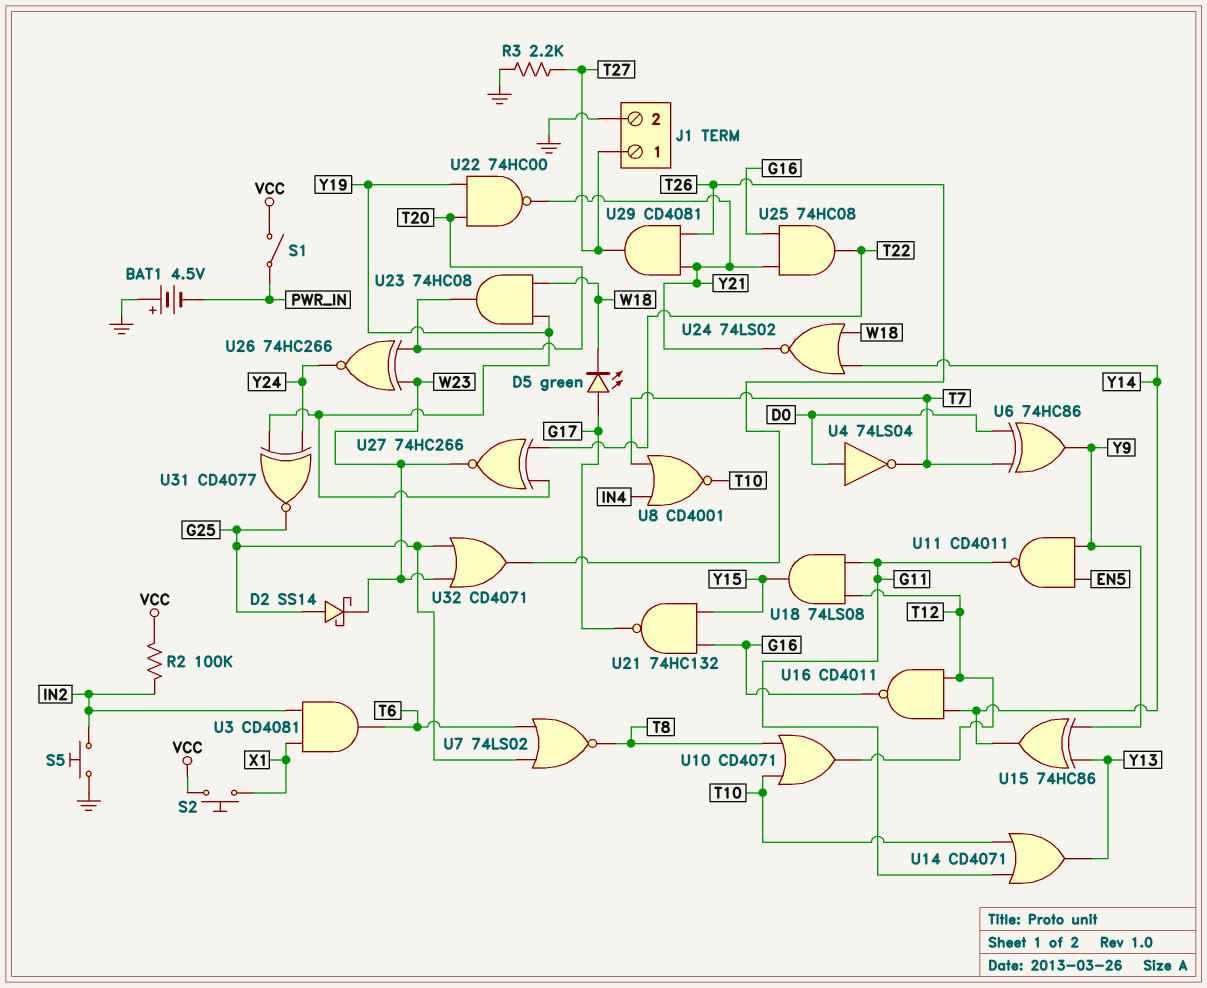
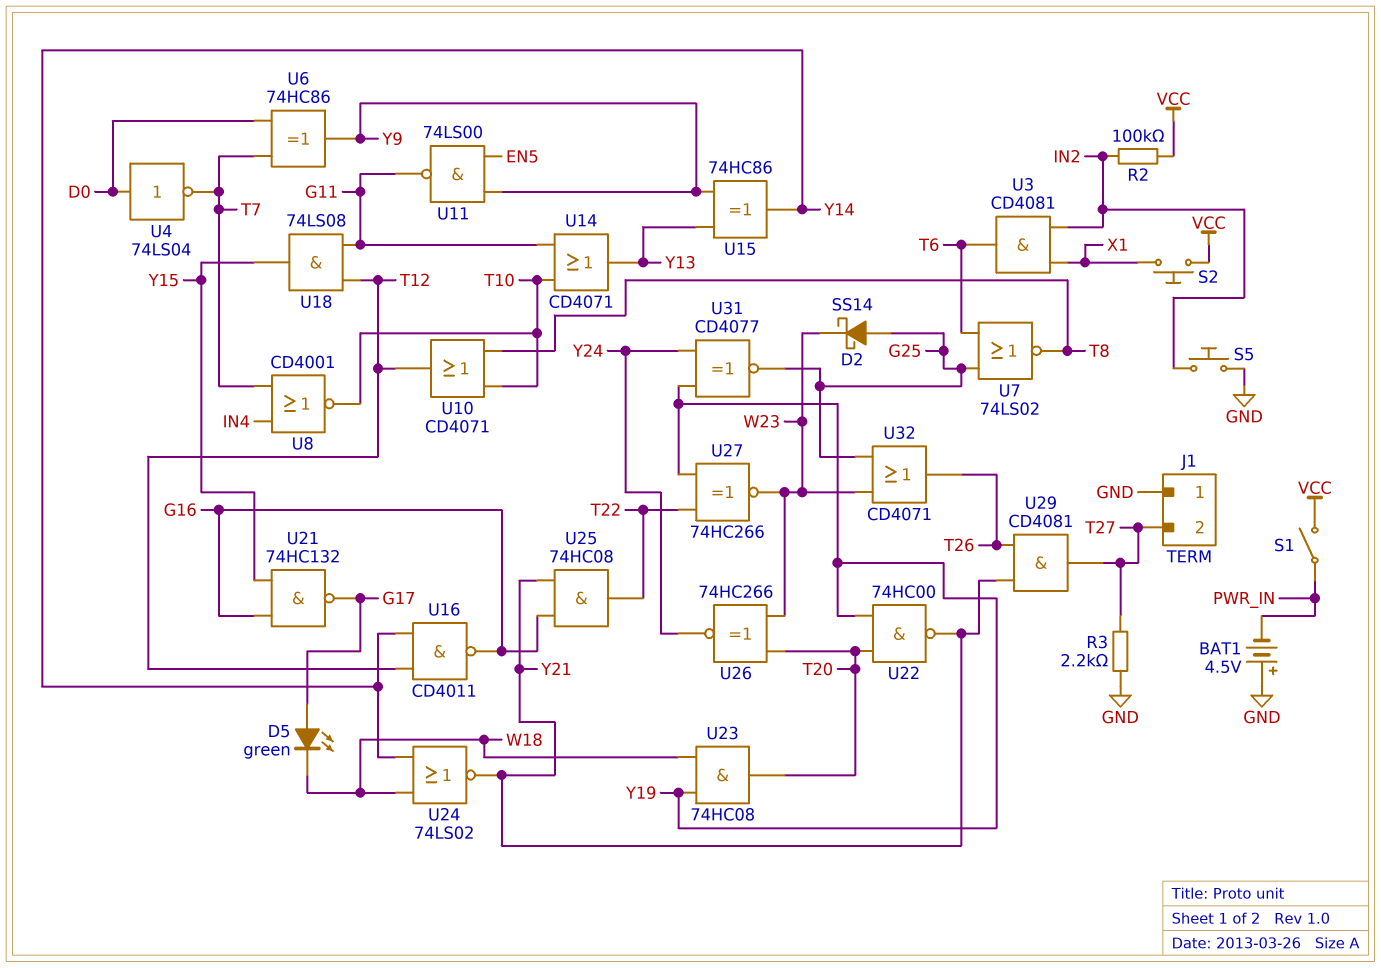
J1 pin 1: T27 -> GND
J1 pin 2: GND -> T27
U11: NAND CD4011 (in EN5, in Y9, out G11) -> NAND 74LS00 (in EN5, in Y9, out G11)

